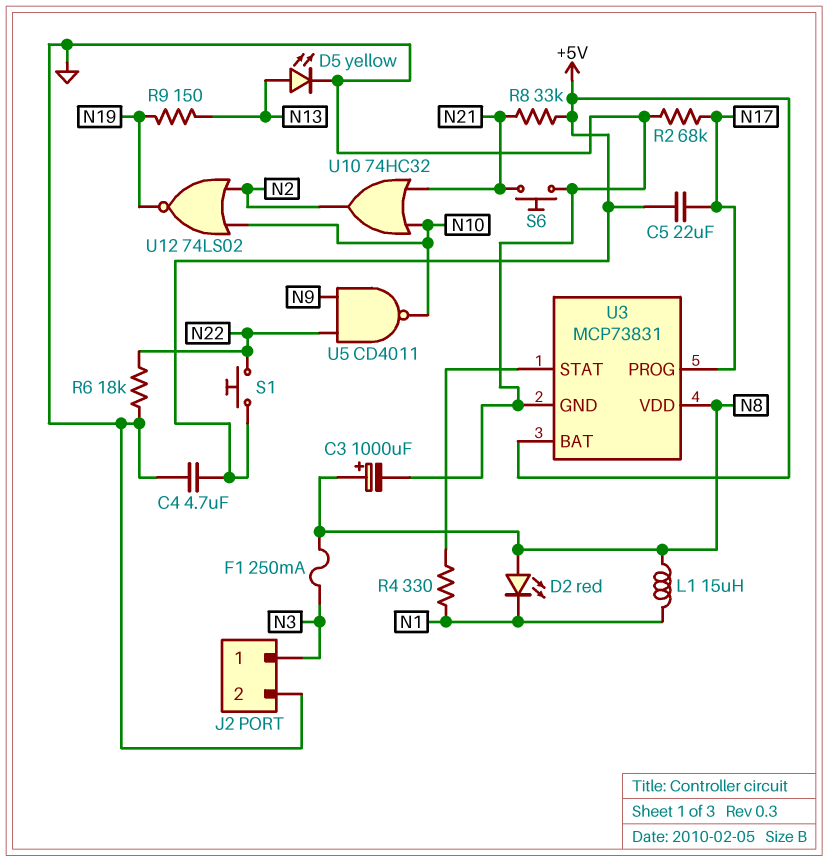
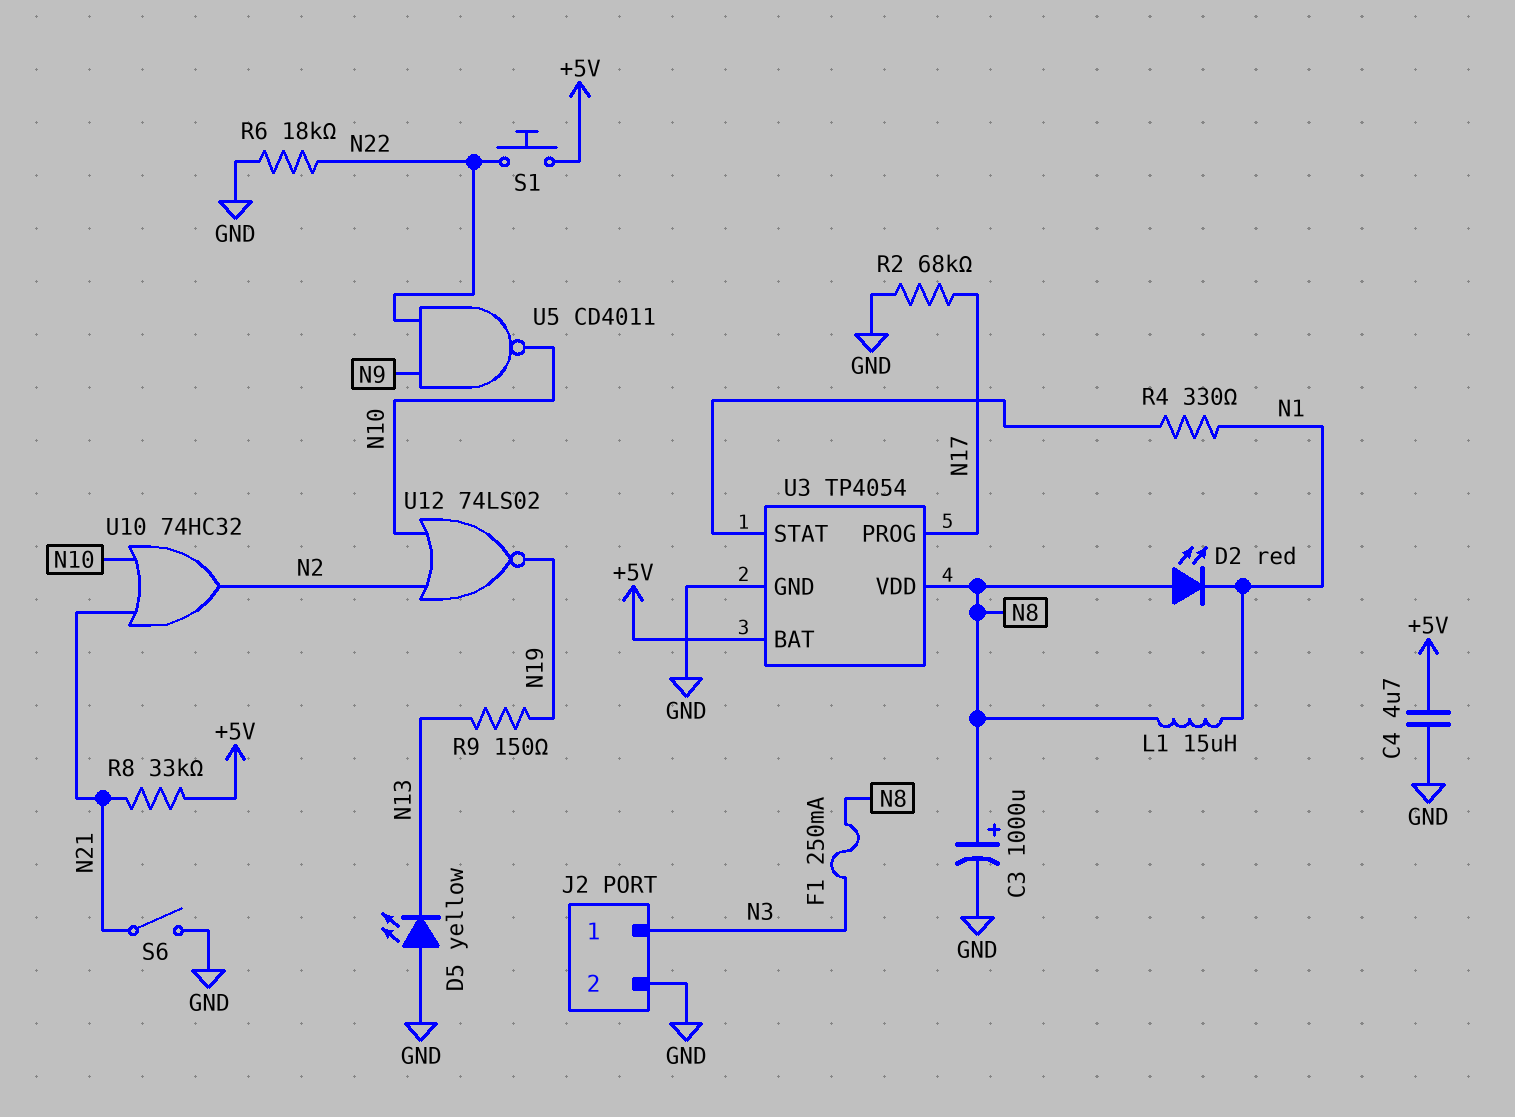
C5: 22uF (+5V, N17) -> none
D5: LED yellow (A N13, K GND) -> LED yellow (A GND, K N13)
S6: button (GND, N21) -> switch (GND, N21)
U3: MCP73831 -> TP4054

